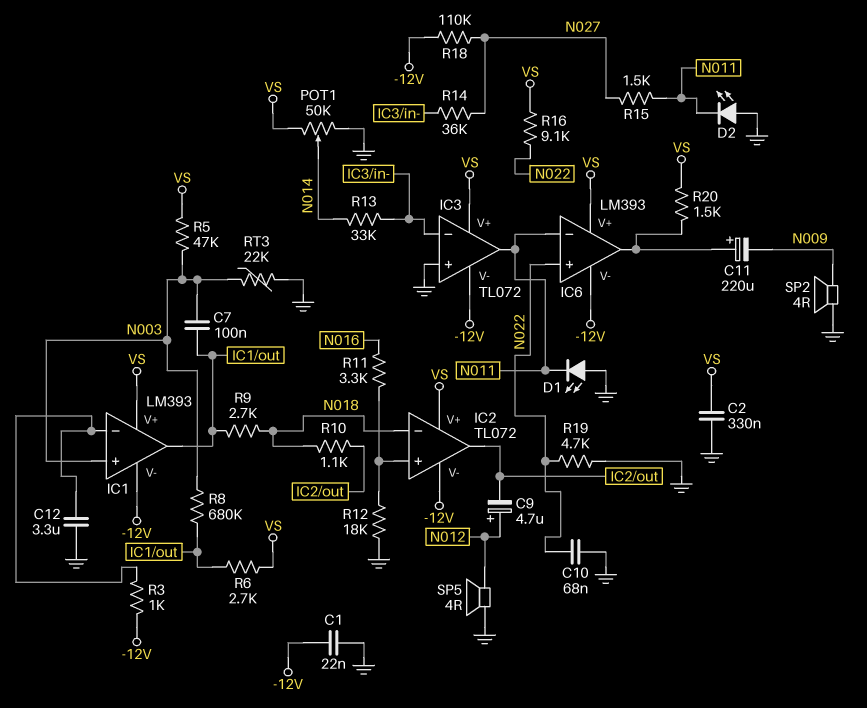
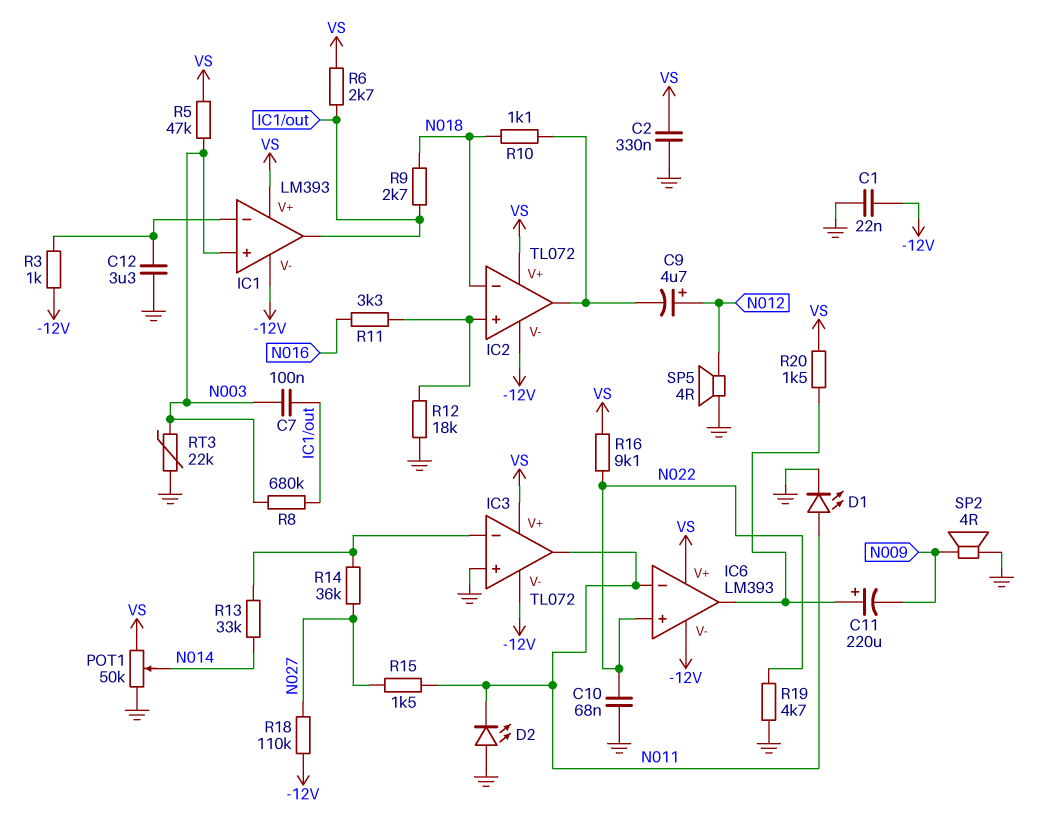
D1: LED (A GND, K N011) -> LED (A N011, K GND)

